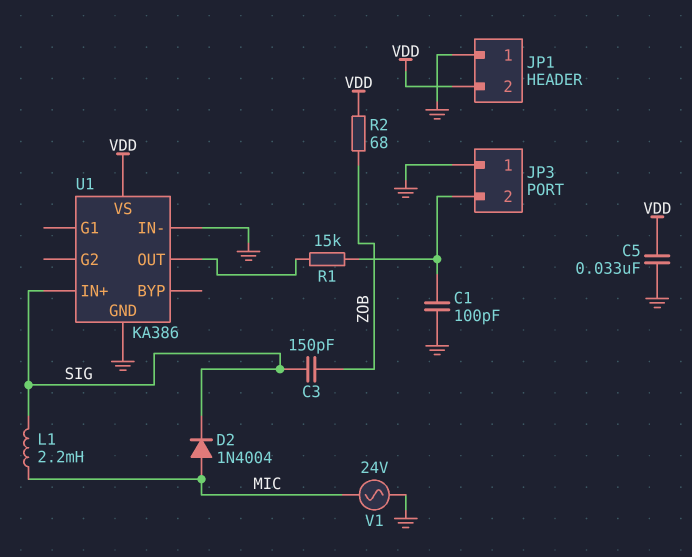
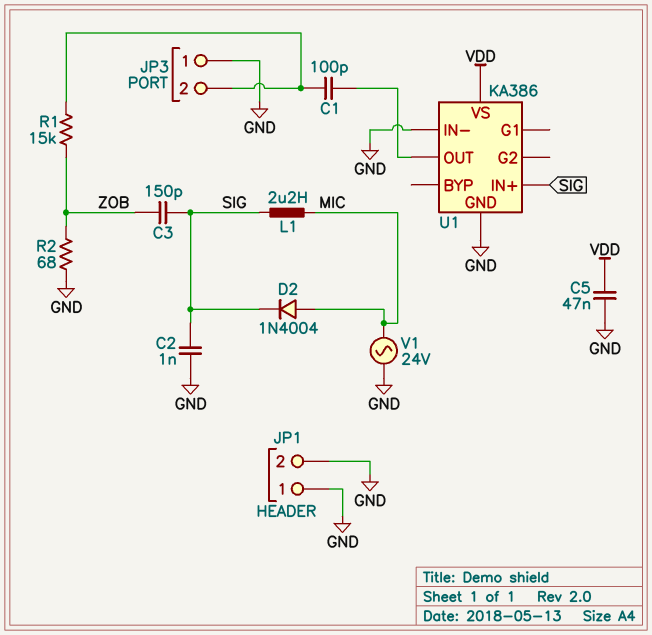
C1: 100pF (GND, JP3/2) -> 100pF (JP3/2, U1/OUT)
C2: none -> 1nF (GND, SIG)
C5: 33nF (GND, VDD) -> 47nF (GND, VDD)
JP1 pin 2: VDD -> GND
L1: 2.2mH (MIC, SIG) -> 2.2uH (MIC, SIG)
R1: 15k (JP3/2, U1/OUT) -> 15k (JP3/2, ZOB)
R2: 68 (VDD, ZOB) -> 68 (GND, ZOB)

